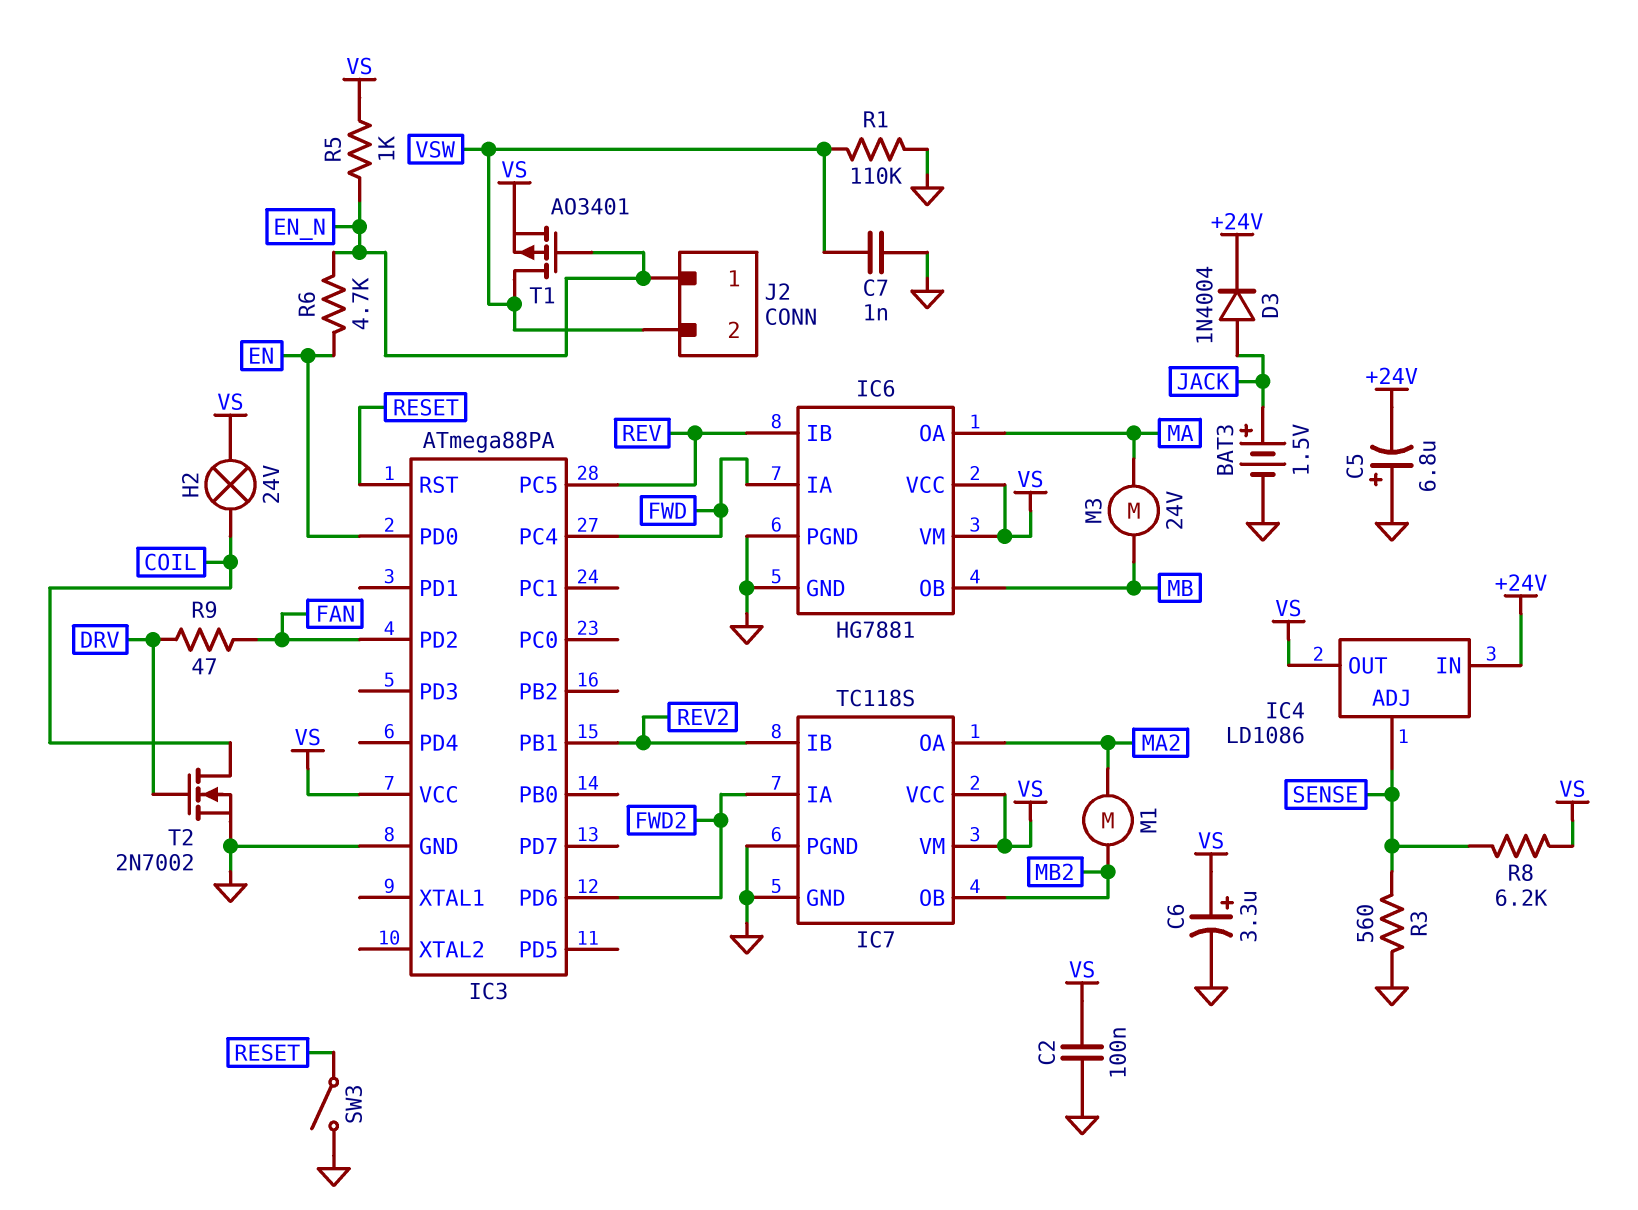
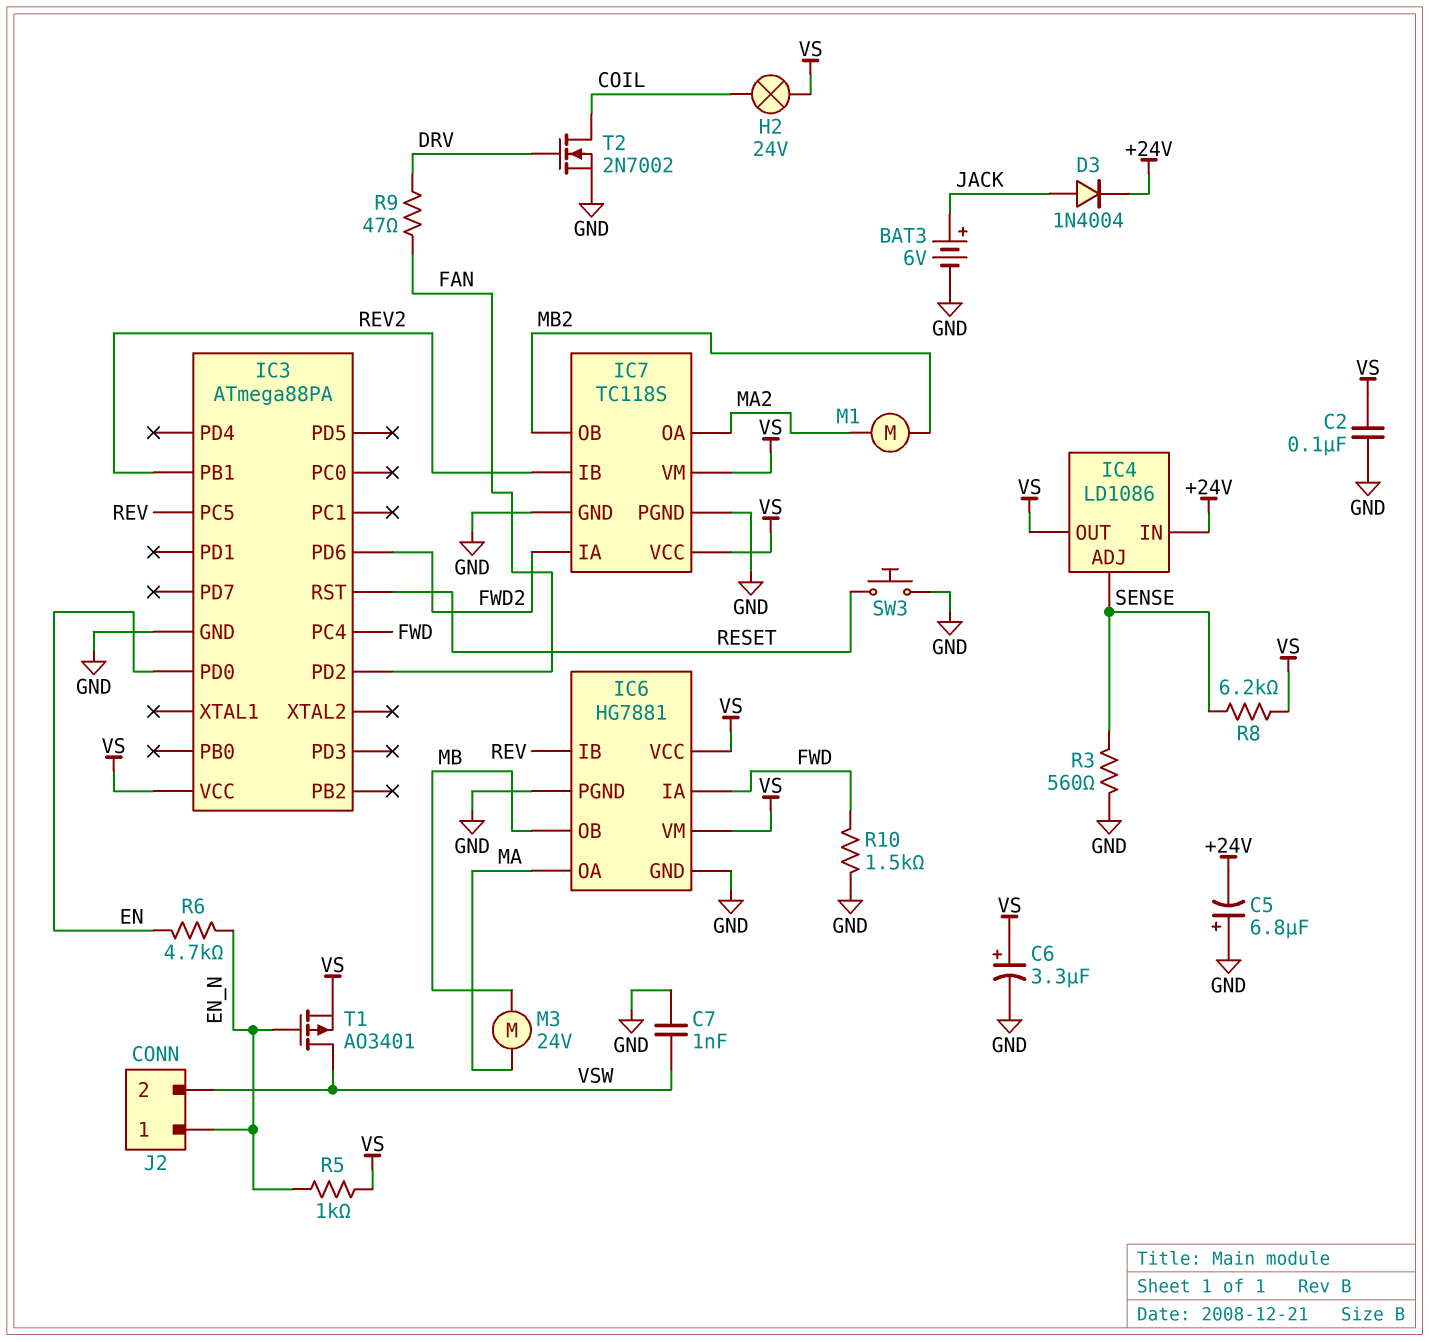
BAT3: 1.5V (plus JACK, minus GND) -> 6V (plus JACK, minus GND)
R1: 110k (GND, VSW) -> none
R10: none -> 1.5k (FWD, GND)
SW3: switch (GND, RESET) -> button (GND, RESET)

